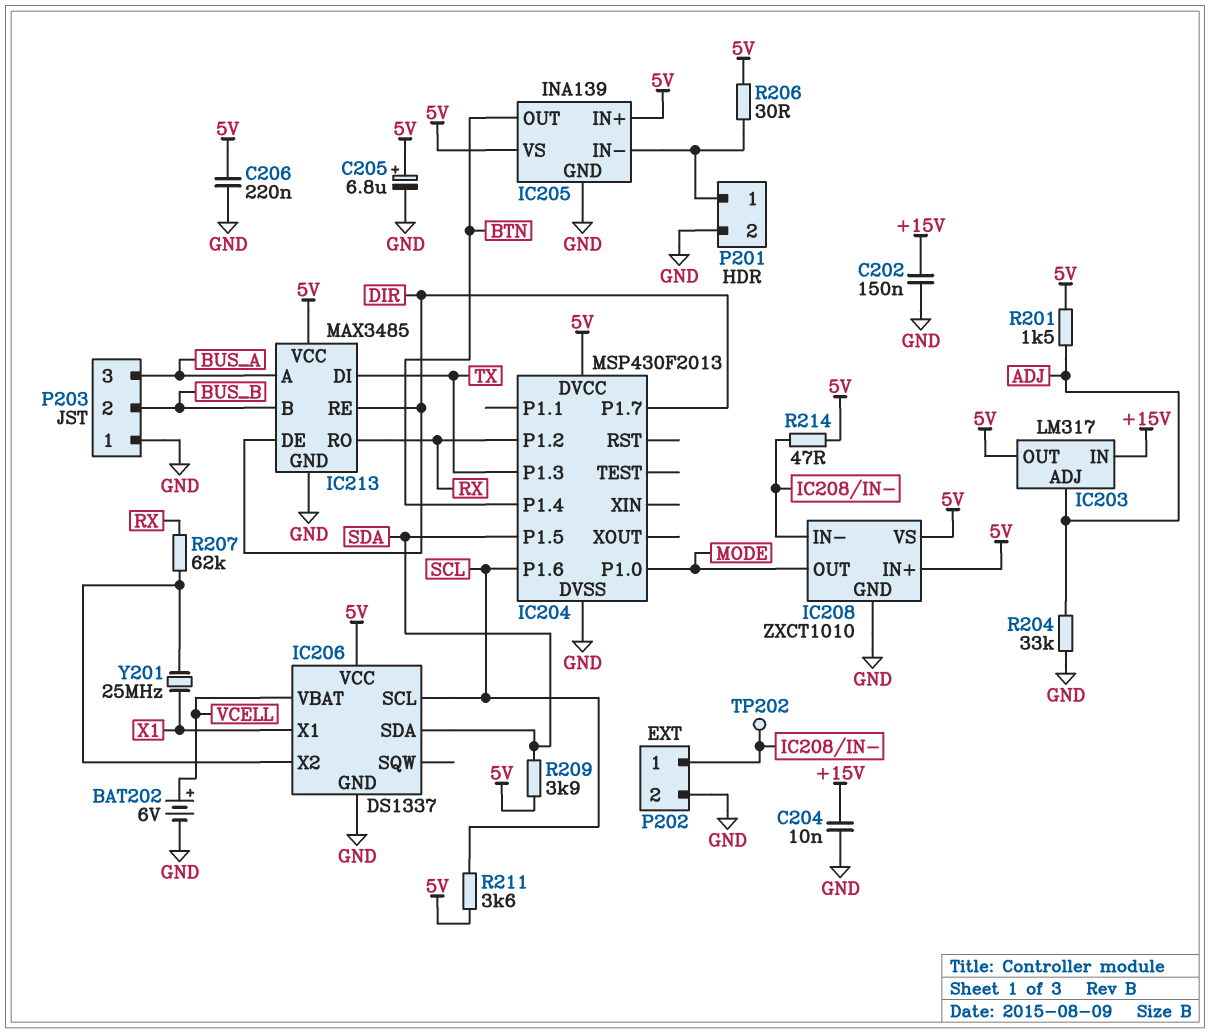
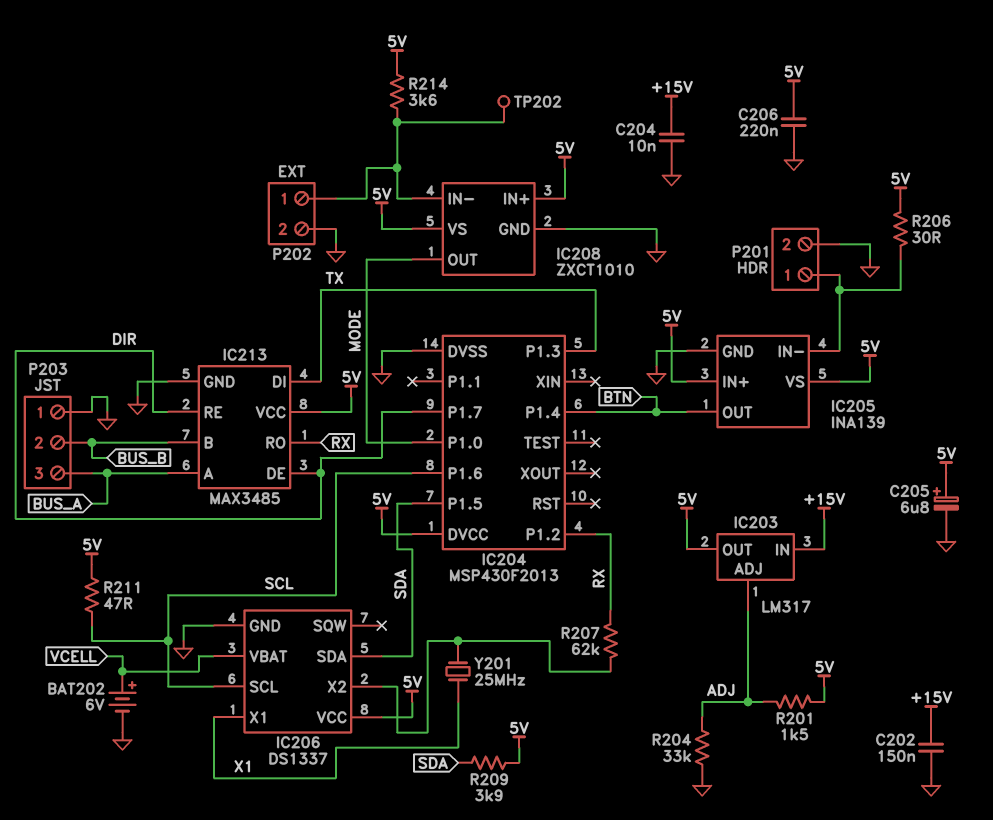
R211: 3.6k (5V, SCL) -> 47 (5V, SCL)
R214: 47 (5V, IC208/IN-) -> 3.6k (5V, IC208/IN-)

